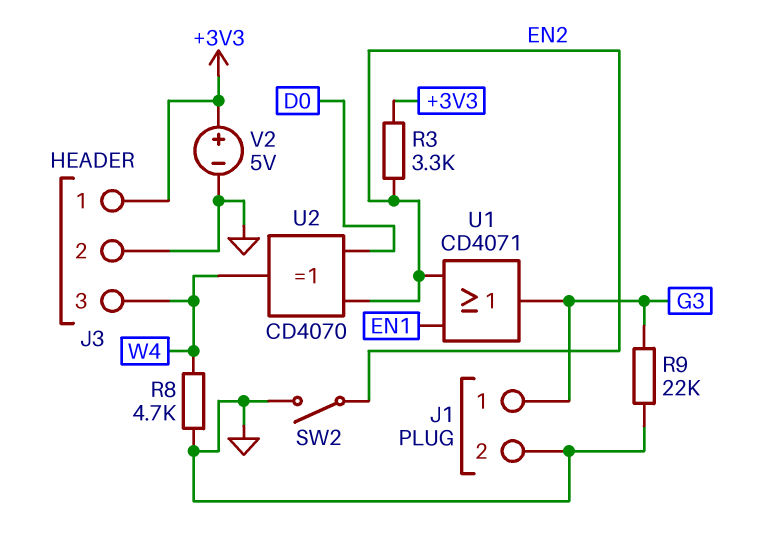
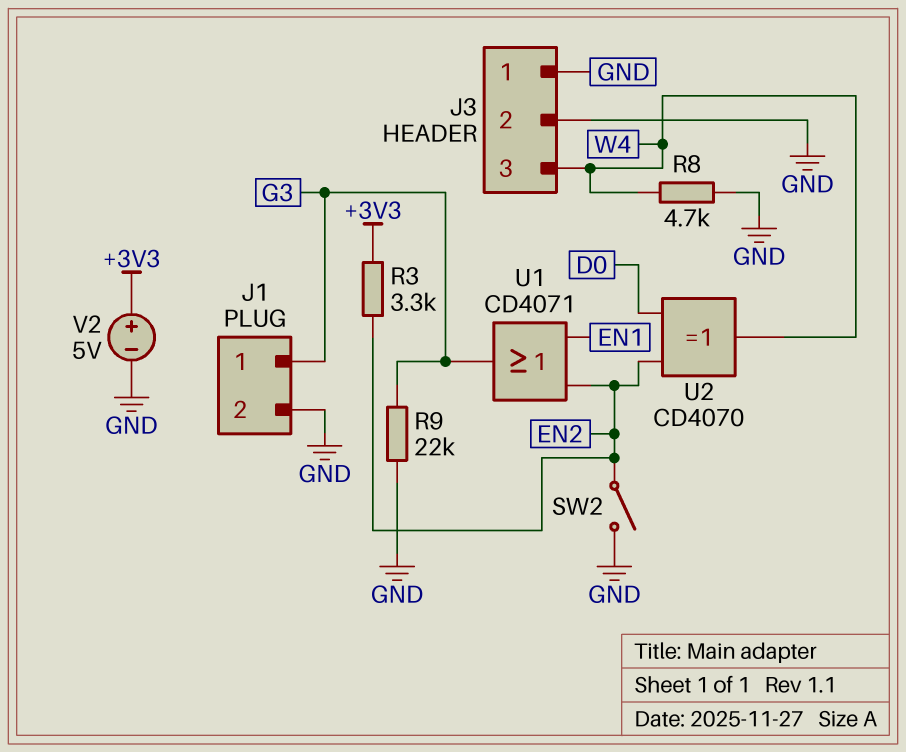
J3 pin 1: +3V3 -> GND

